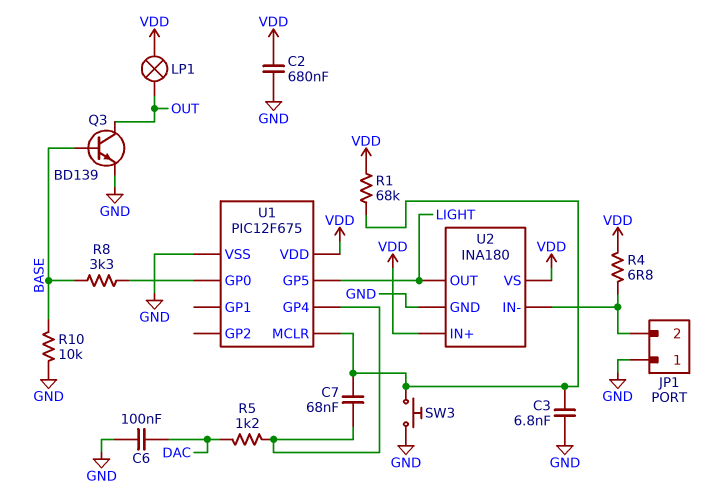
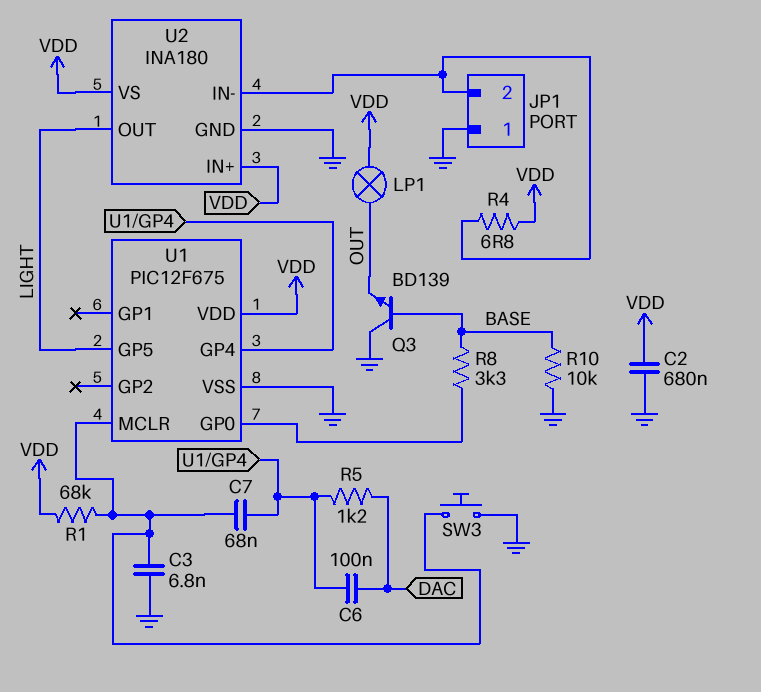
C6: 100nF (DAC, GND) -> 100nF (DAC, U1/GP4)
Q3: NPN BD139 (B BASE, C OUT, E GND) -> NPN BD139 (B BASE, C GND, E OUT)

